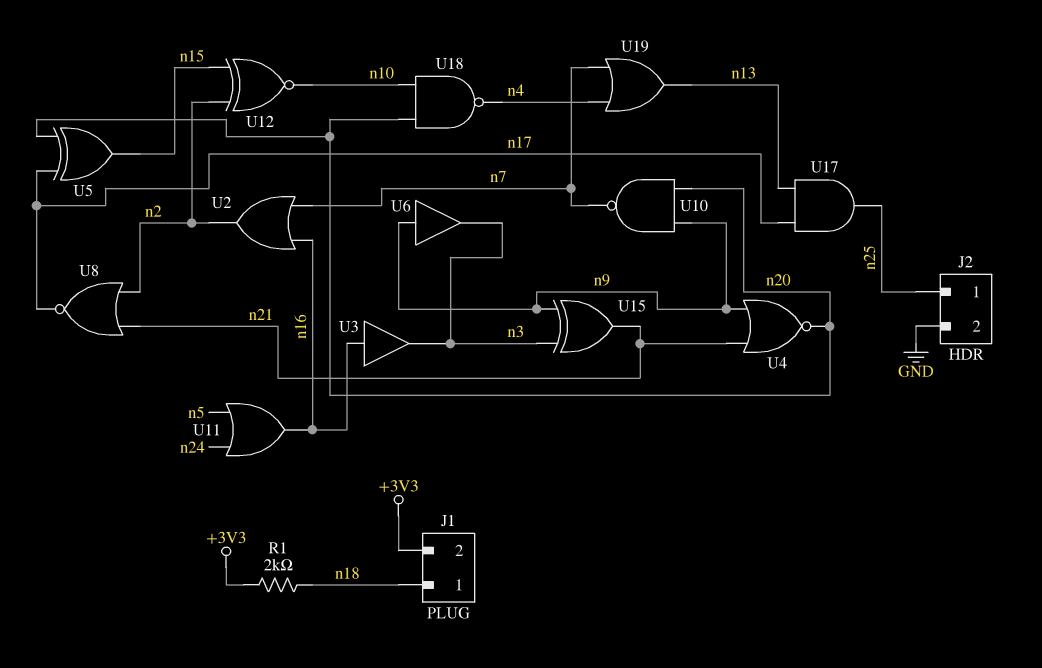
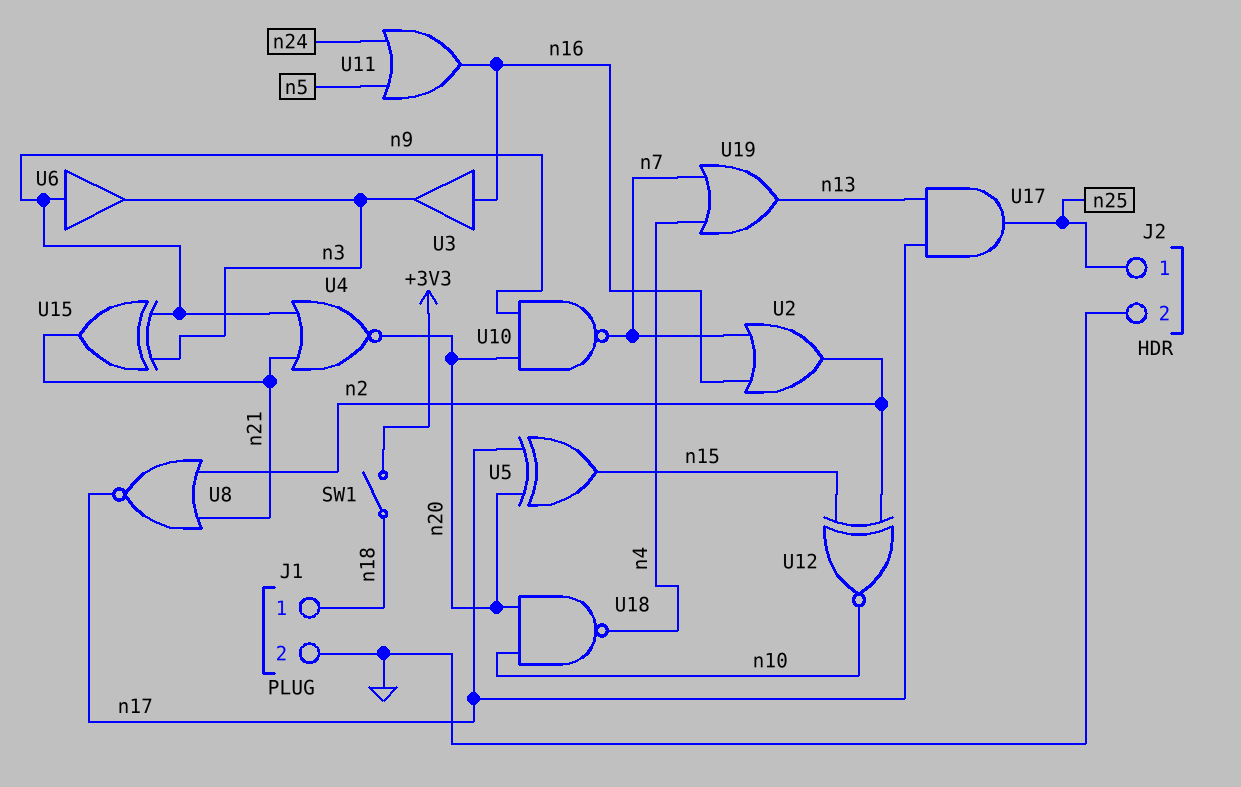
J1 pin 2: +3V3 -> GND
R1: 2k (+3V3, n18) -> none
SW1: none -> switch (+3V3, n18)

